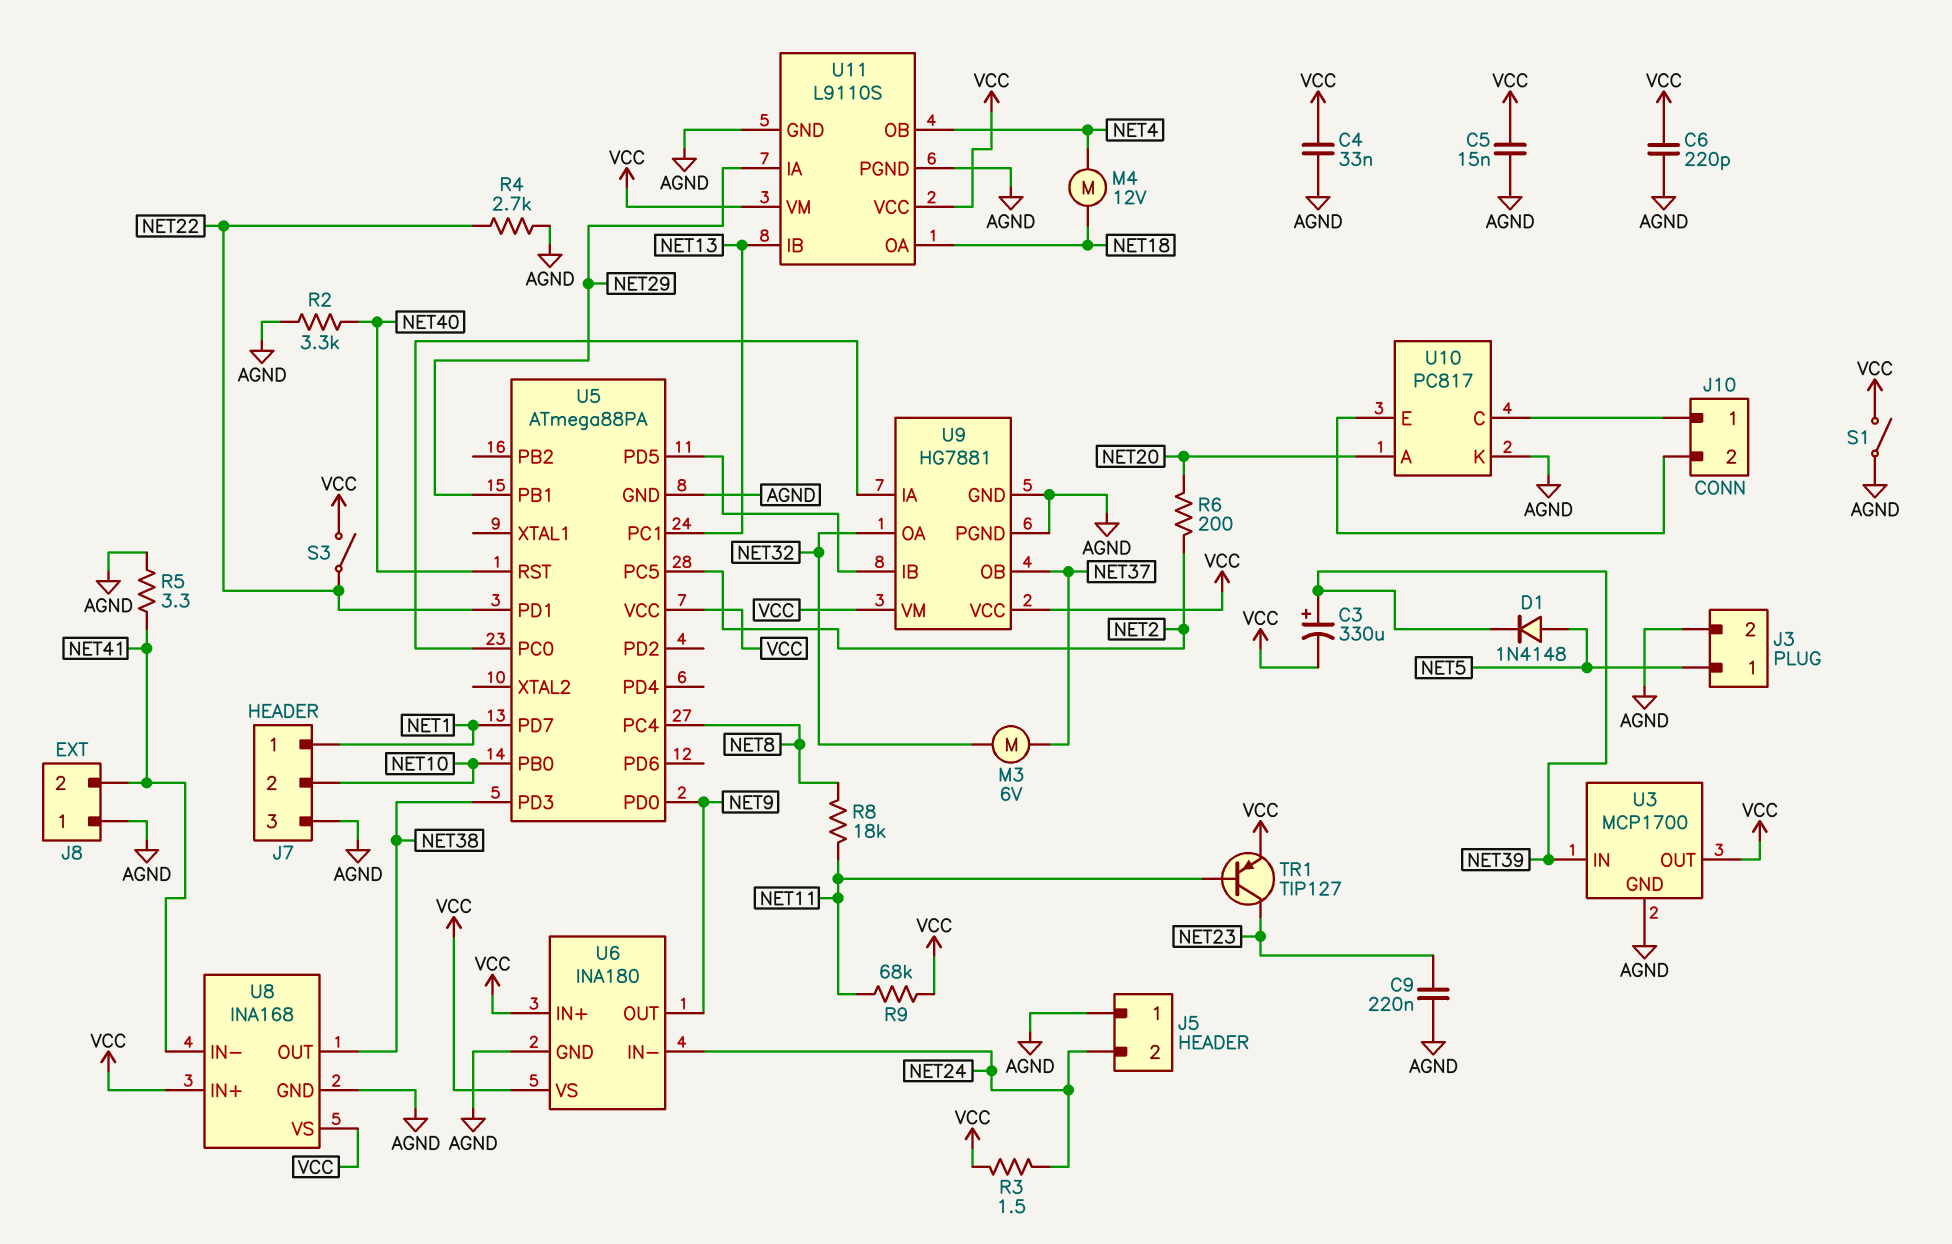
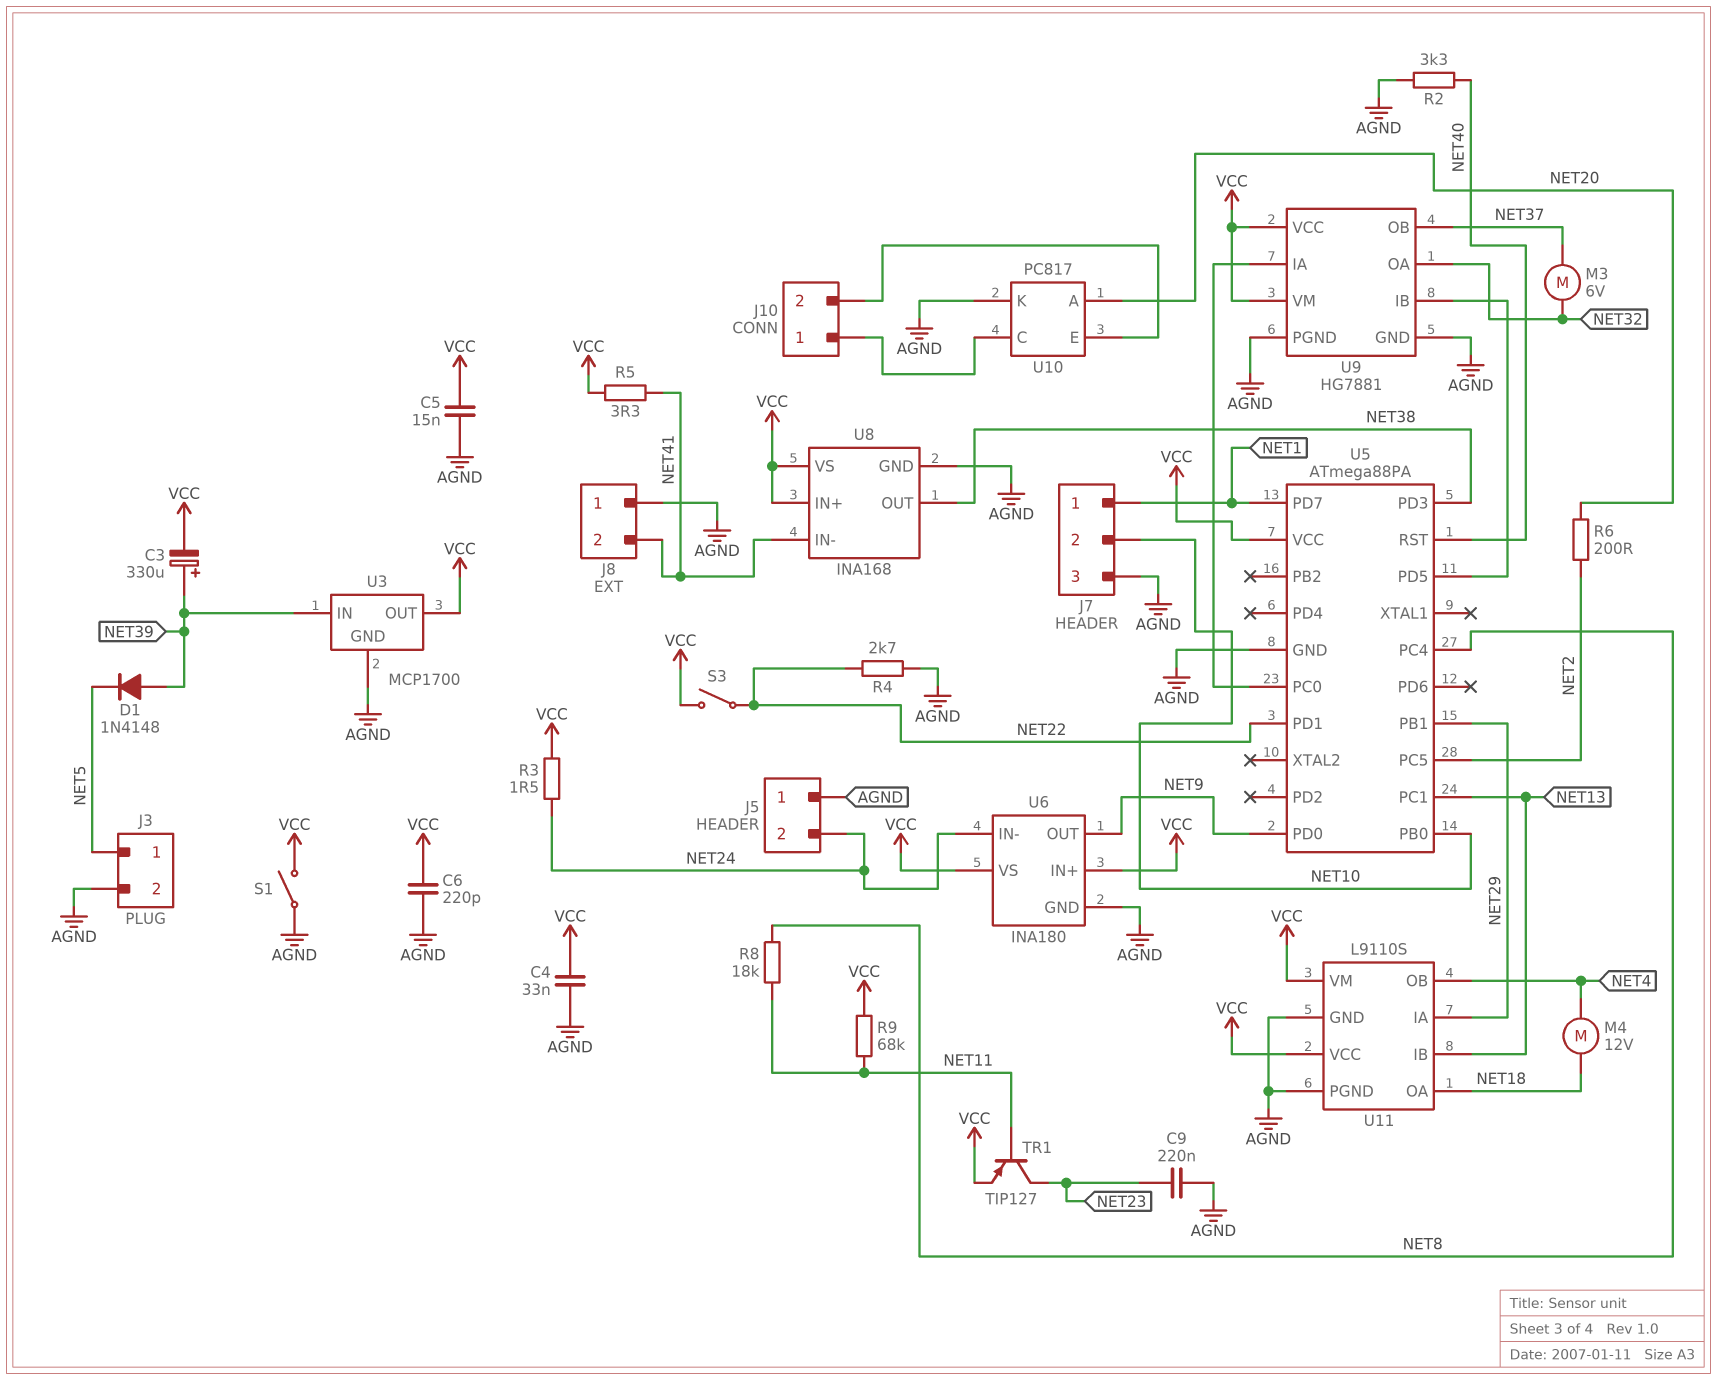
D1: diode 1N4148 (A NET5, K NET39) -> diode 1N4148 (A NET39, K NET5)
R5: 3.3 (AGND, NET41) -> 3.3 (NET41, VCC)

